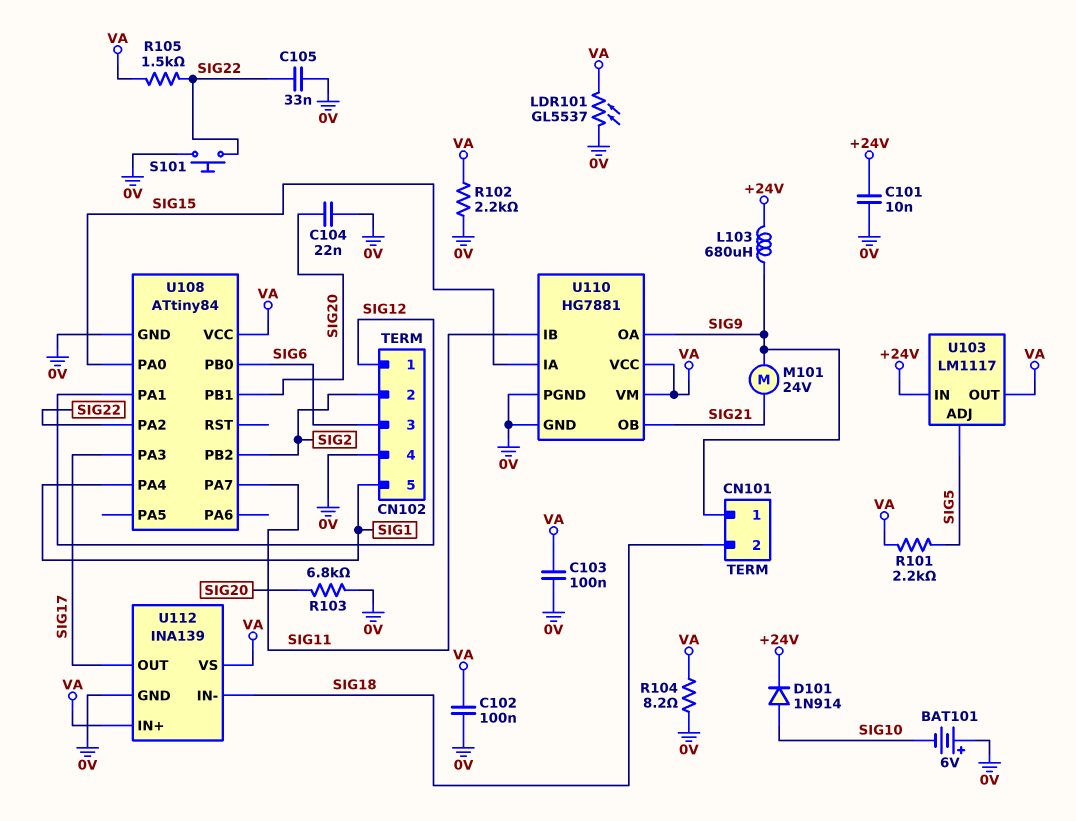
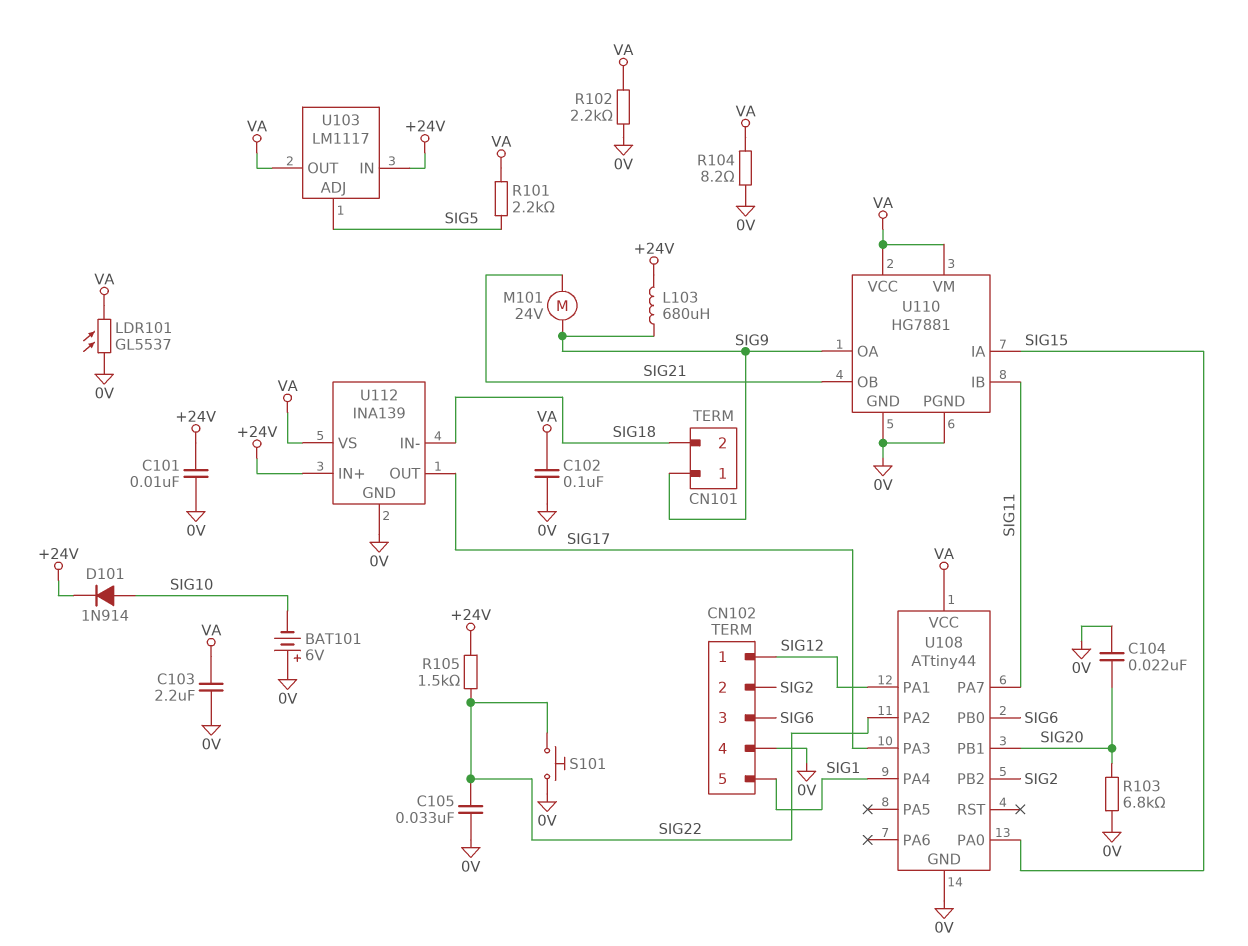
C103: 100nF (0V, VA) -> 2.2uF (0V, VA)
R105: 1.5k (SIG22, VA) -> 1.5k (+24V, SIG22)
U108: ATtiny84 -> ATtiny44
U112 pin IN+: VA -> +24V

